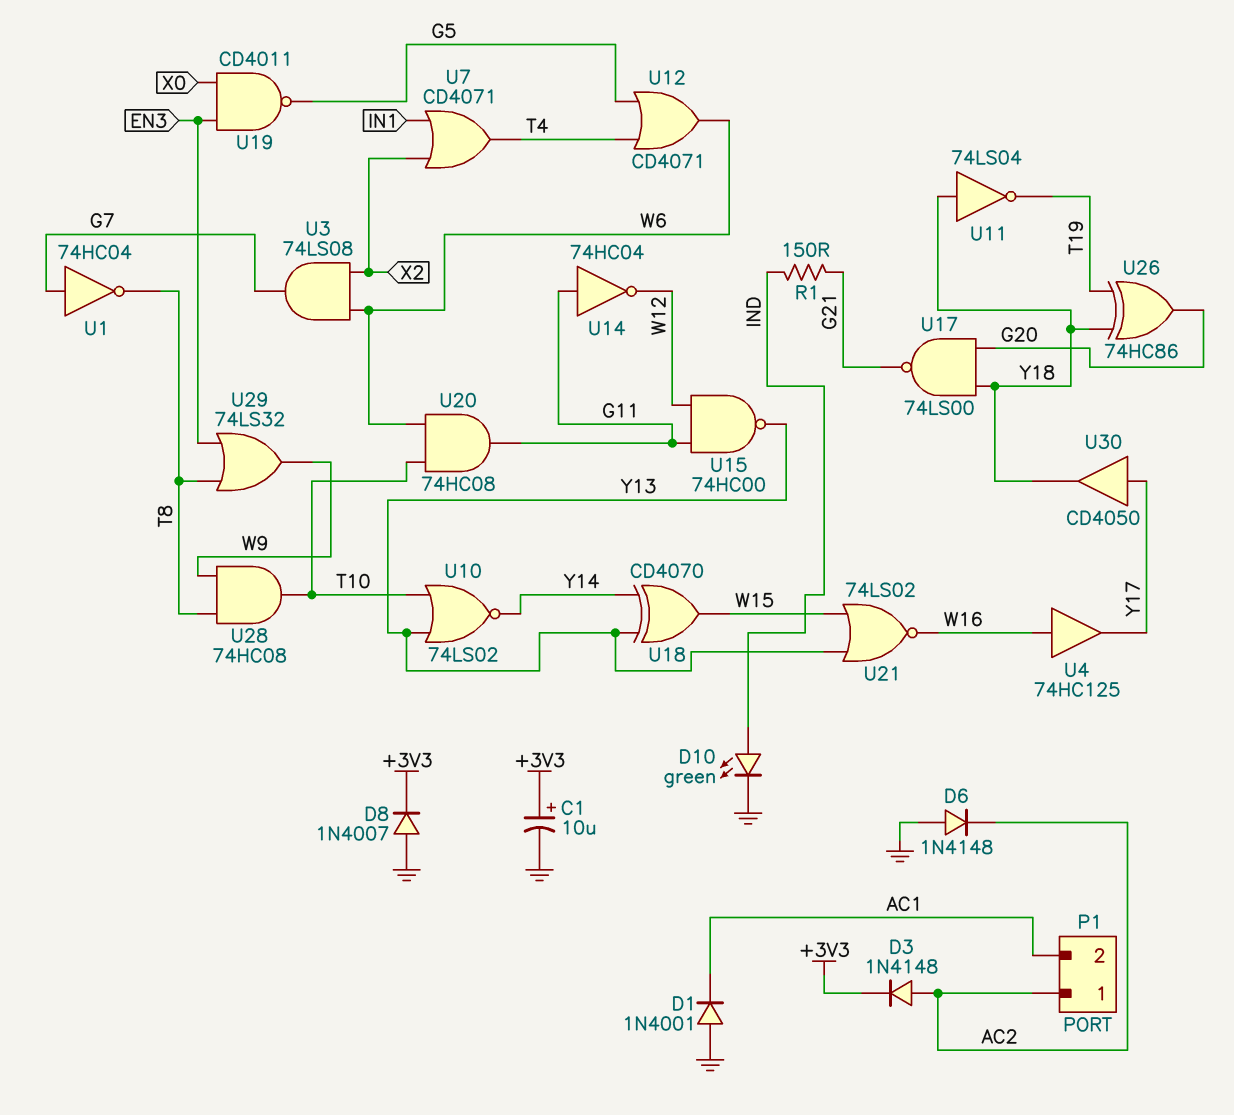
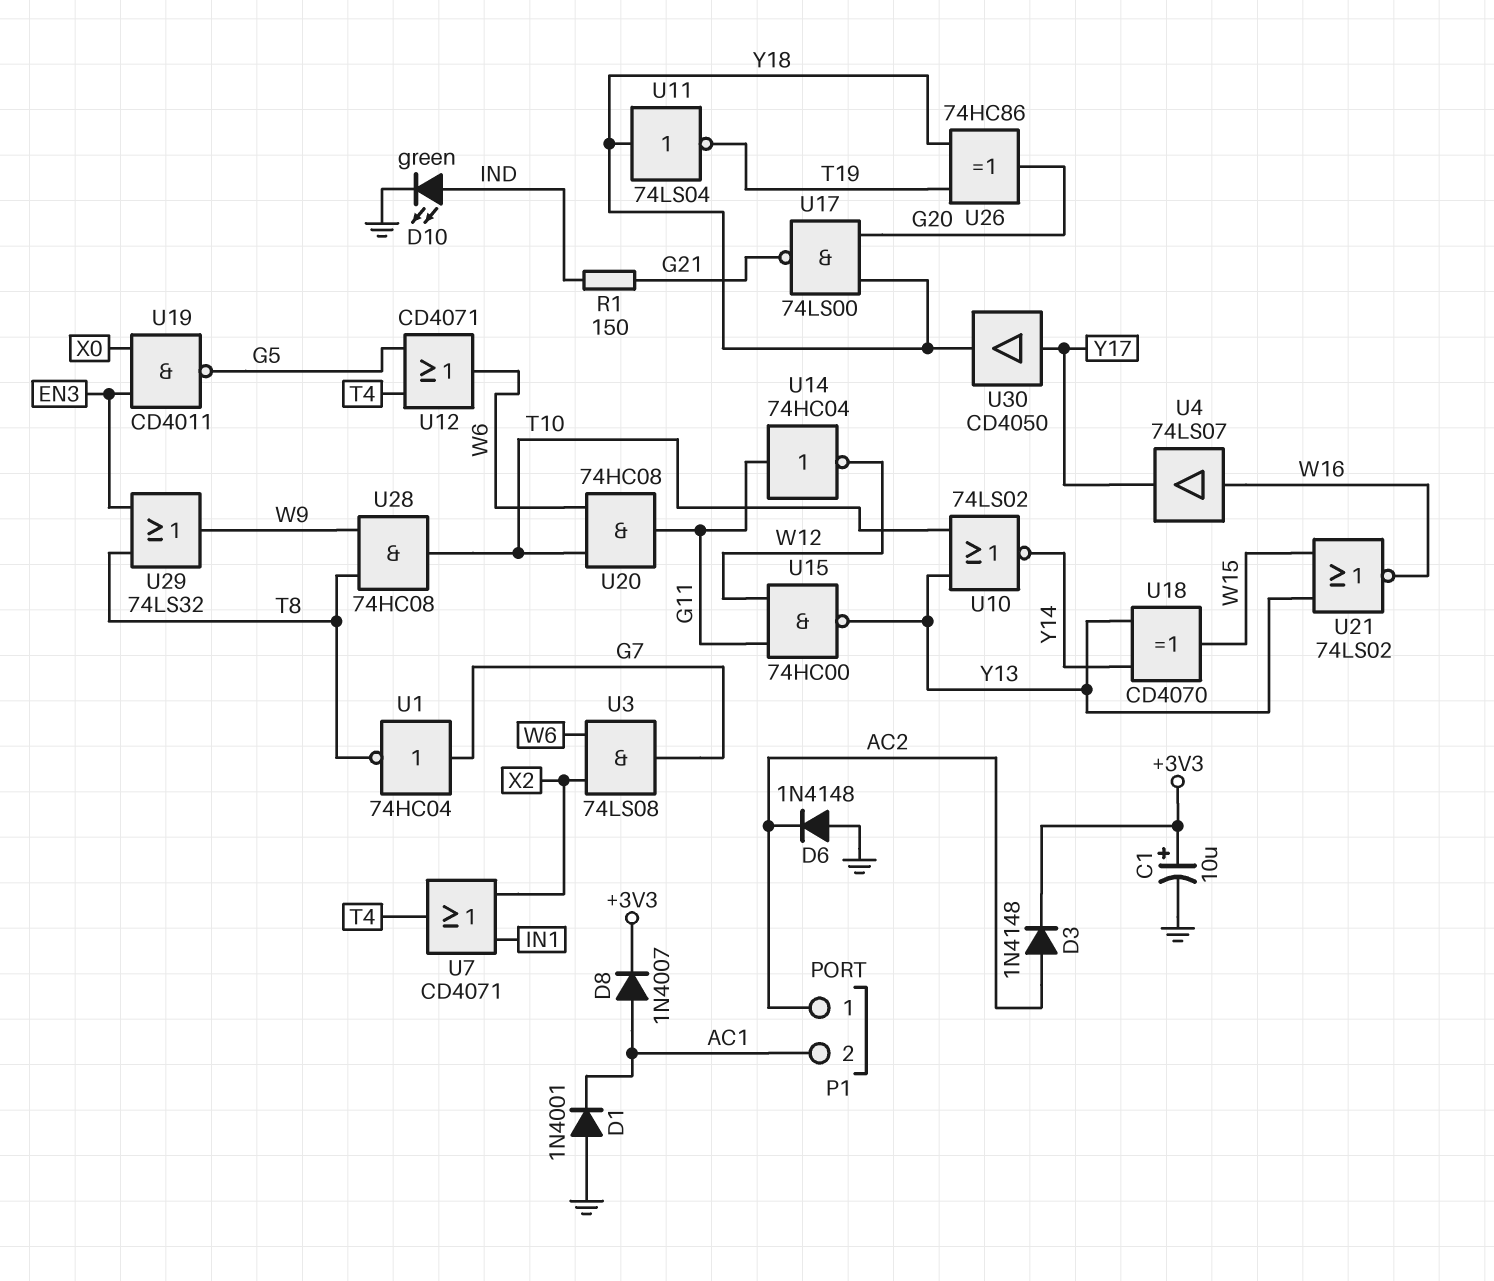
D8: diode 1N4007 (A GND, K +3V3) -> diode 1N4007 (A AC1, K +3V3)
U4: buffer 74HC125 (in W16, out Y17) -> buffer 74LS07 (in W16, out Y17)

